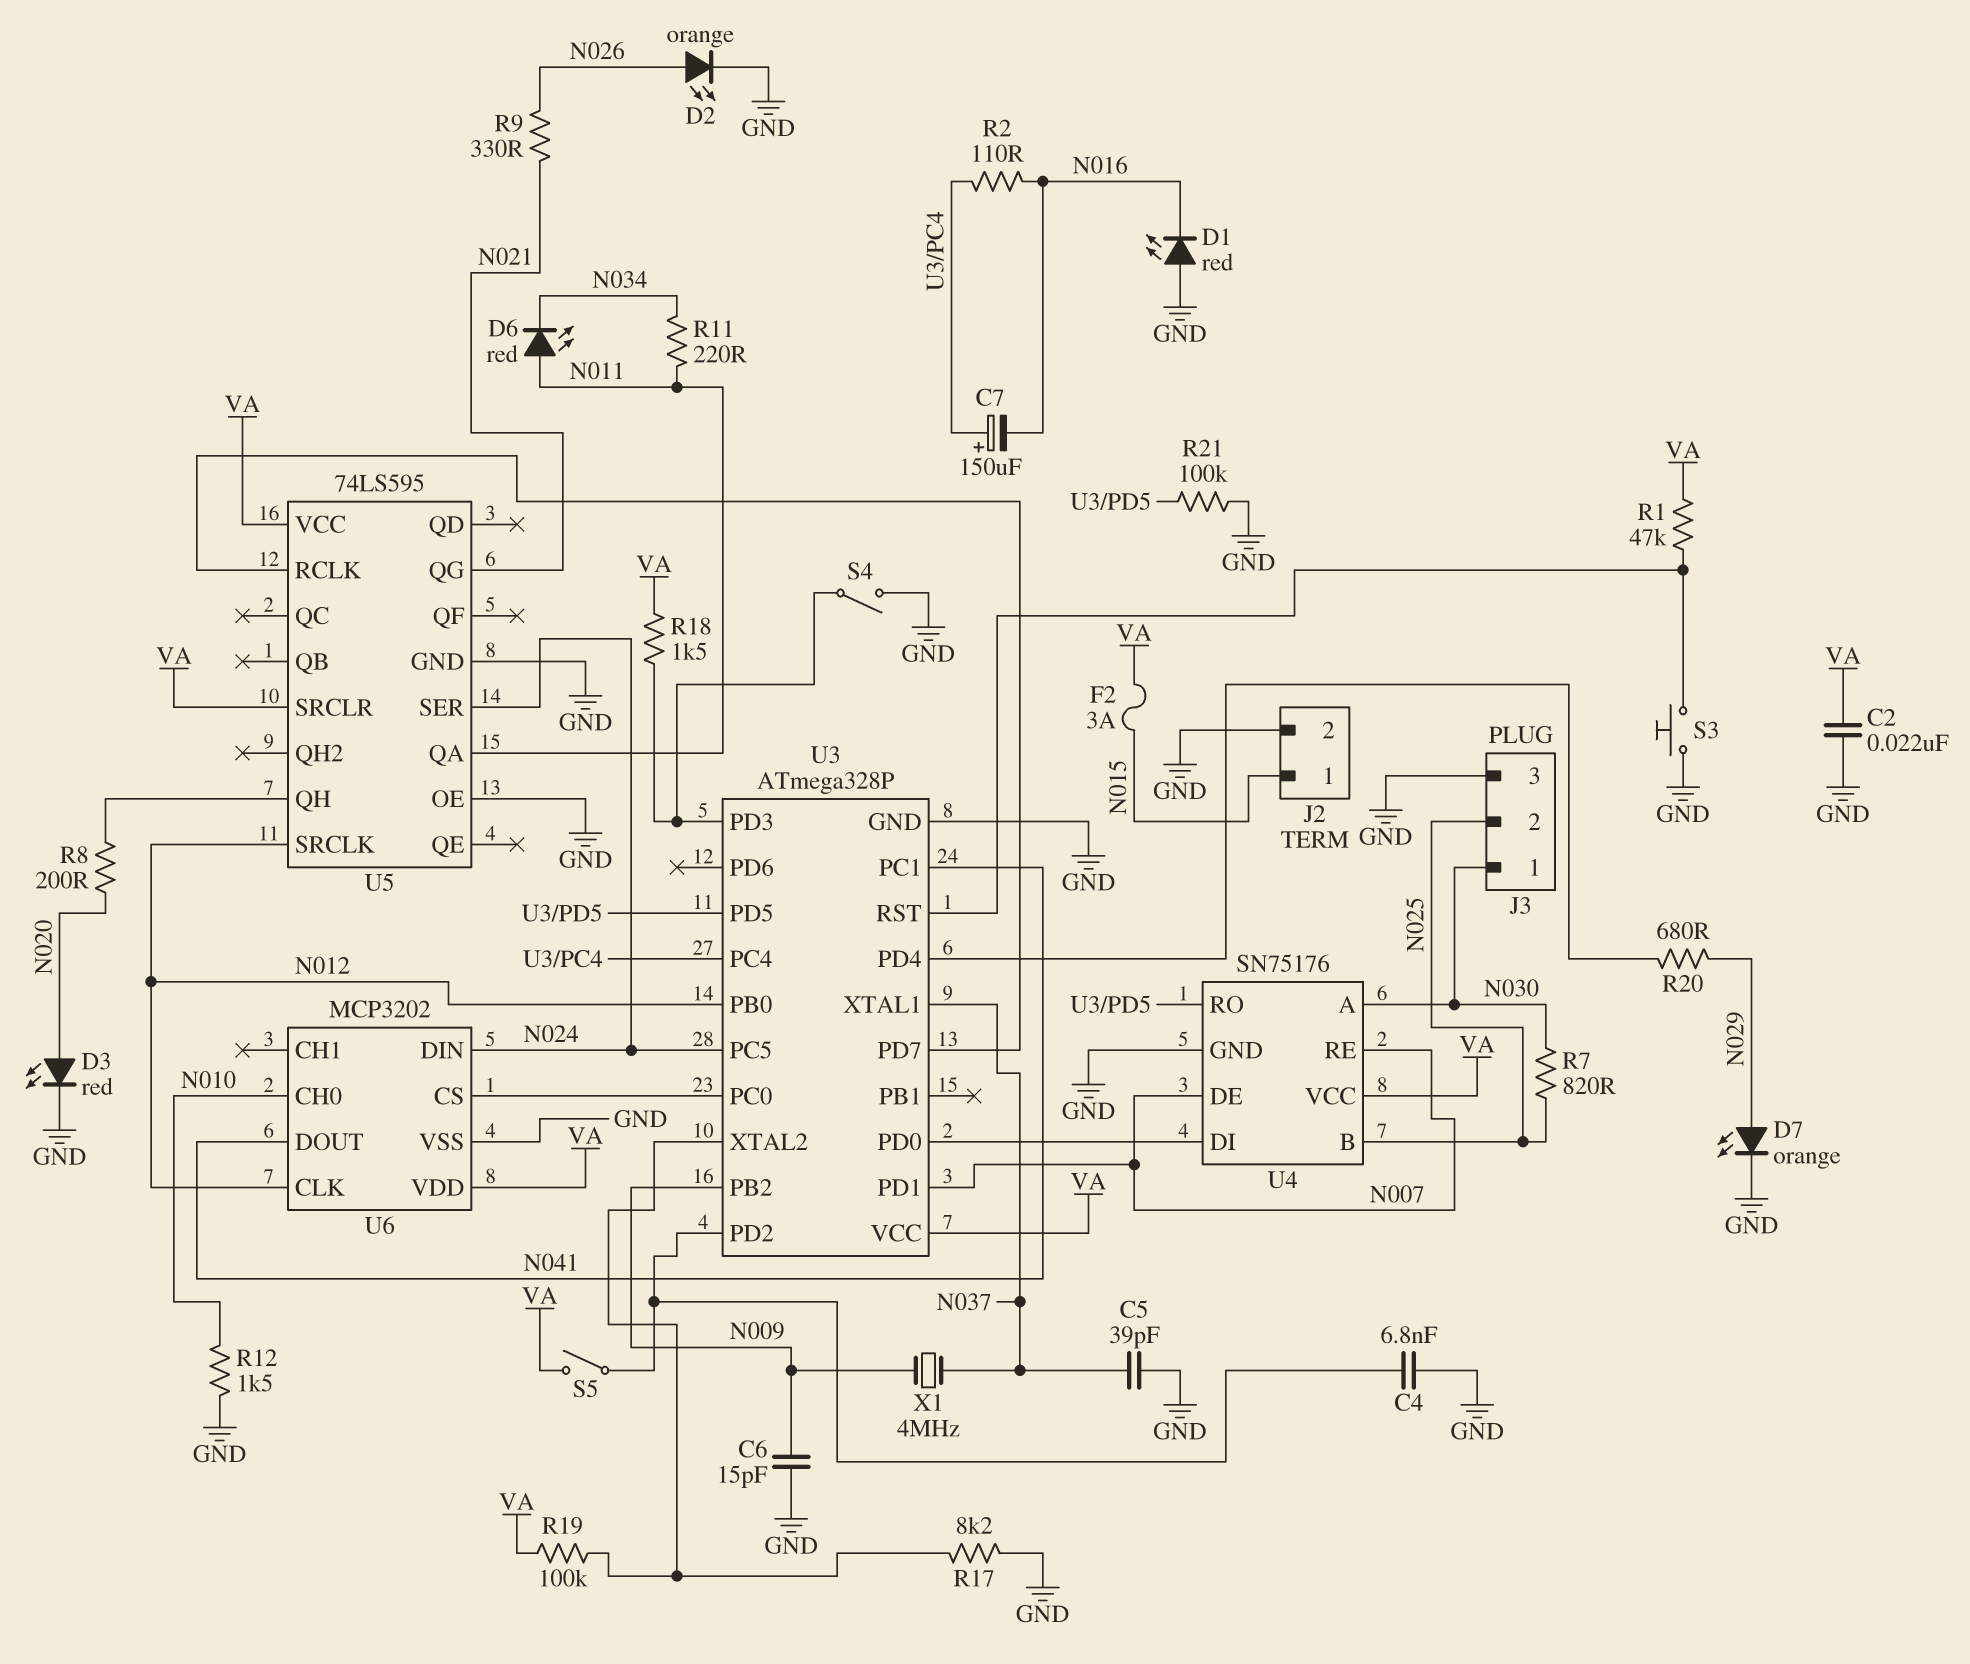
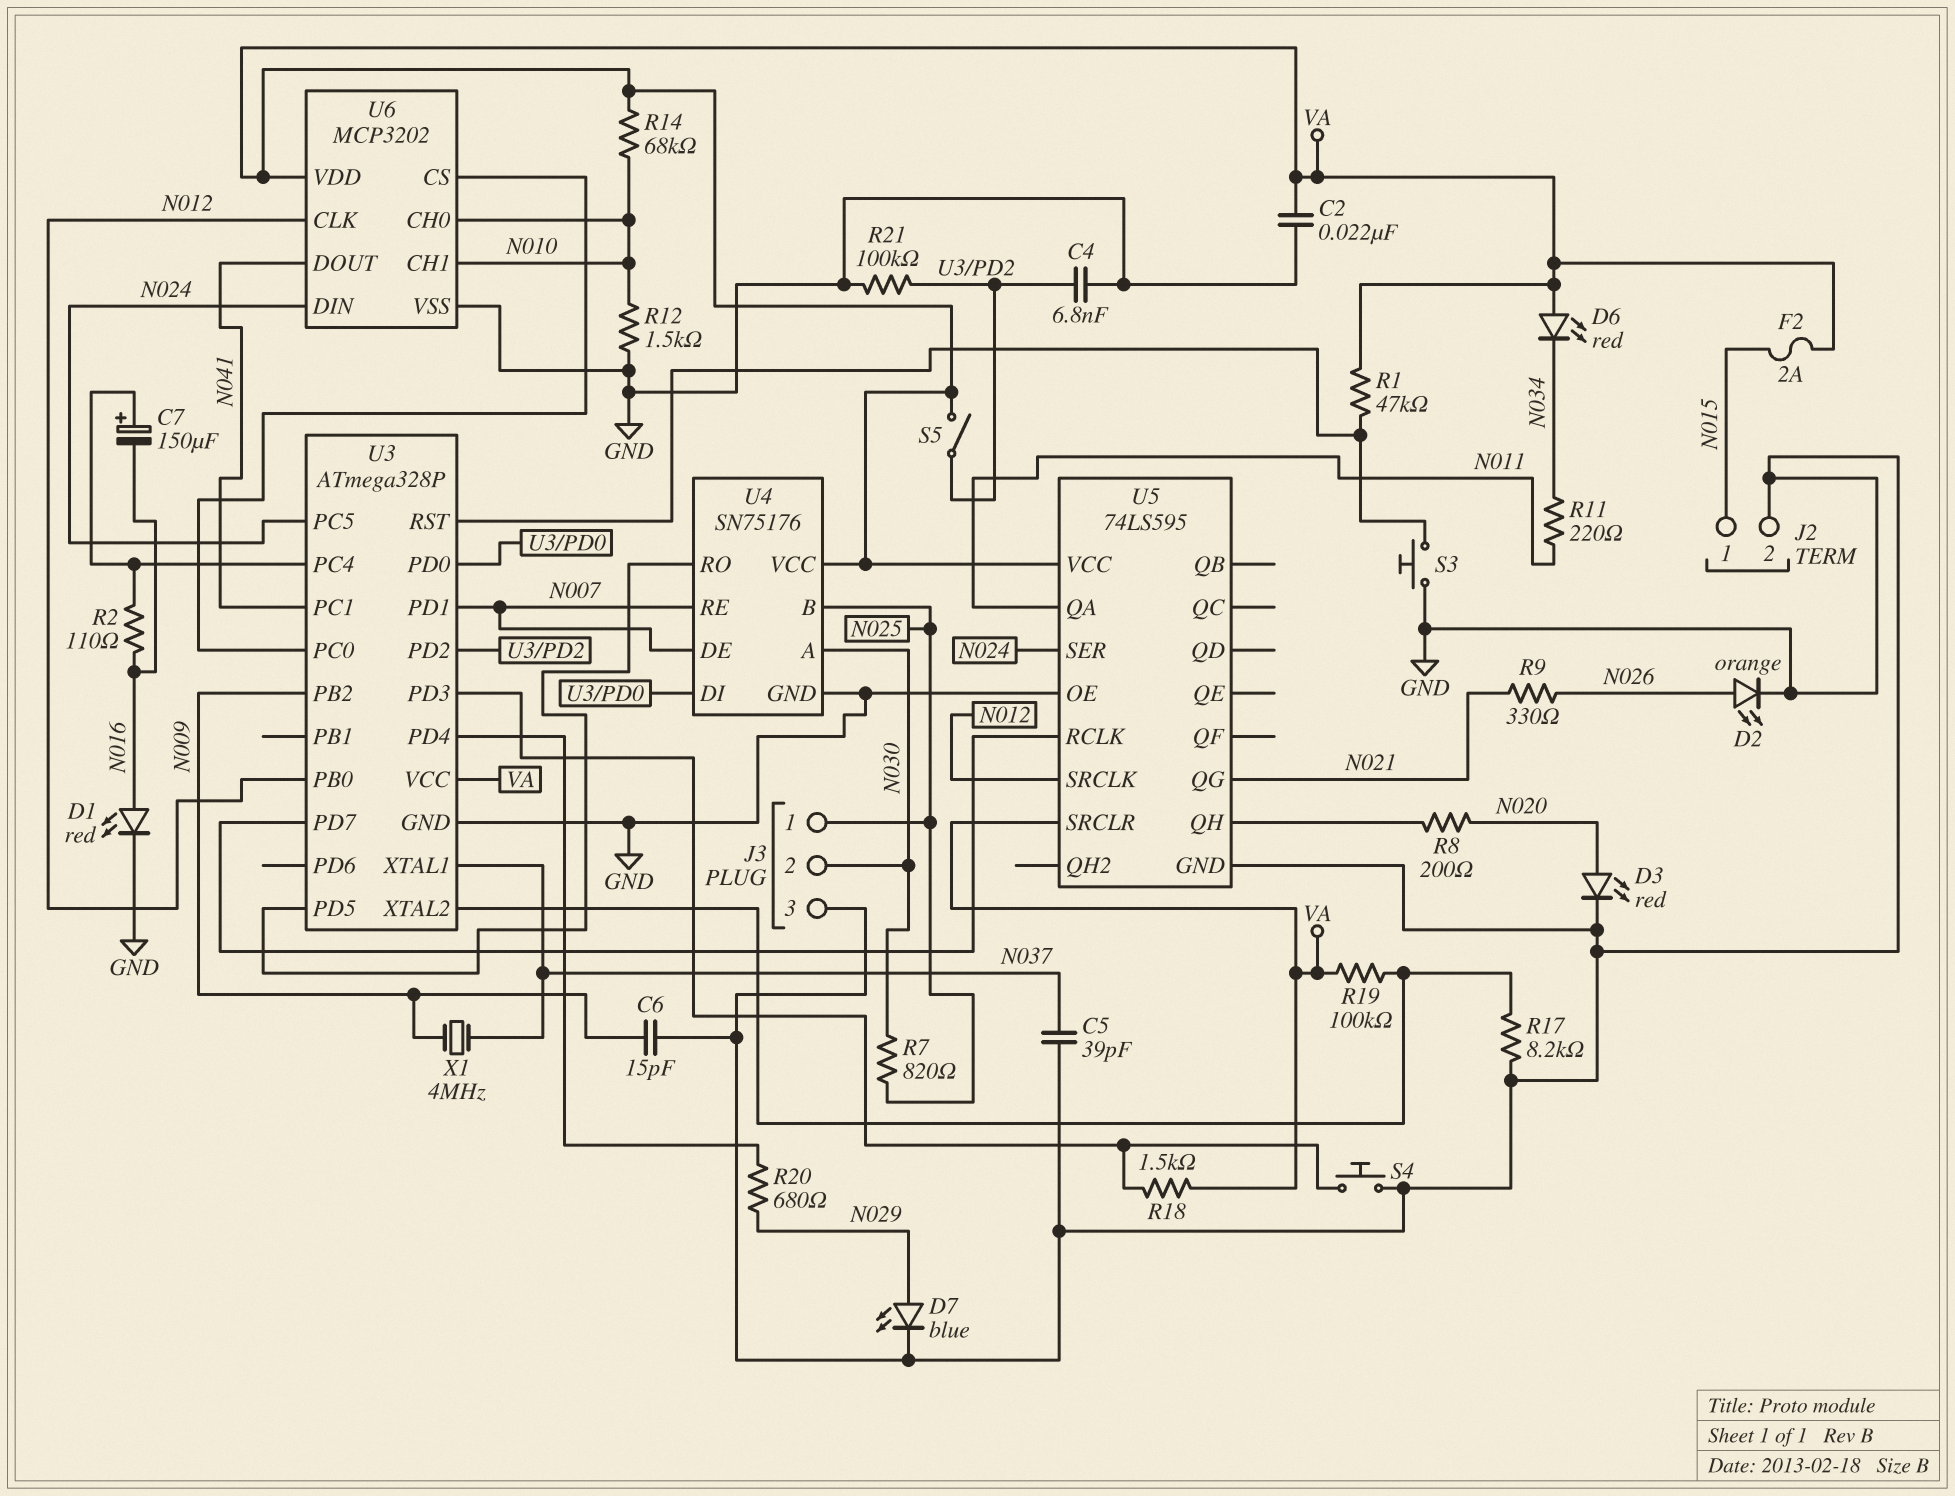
D1: LED red (A GND, K N016) -> LED red (A N016, K GND)
D6: LED red (A N011, K N034) -> LED red (A VA, K N034)
D7: LED orange (A N029, K GND) -> LED blue (A N029, K GND)
F2: 3A (N015, VA) -> 2A (N015, VA)
J3 pin 1: N030 -> N025
J3 pin 2: N025 -> N030
R14: none -> 68k (N010, VA)
R21: 100k (GND, U3/PD5) -> 100k (GND, U3/PD2)
S4: switch (GND, U3/PD3) -> button (GND, U3/PD3)
U6 pin CH1: none -> N010

